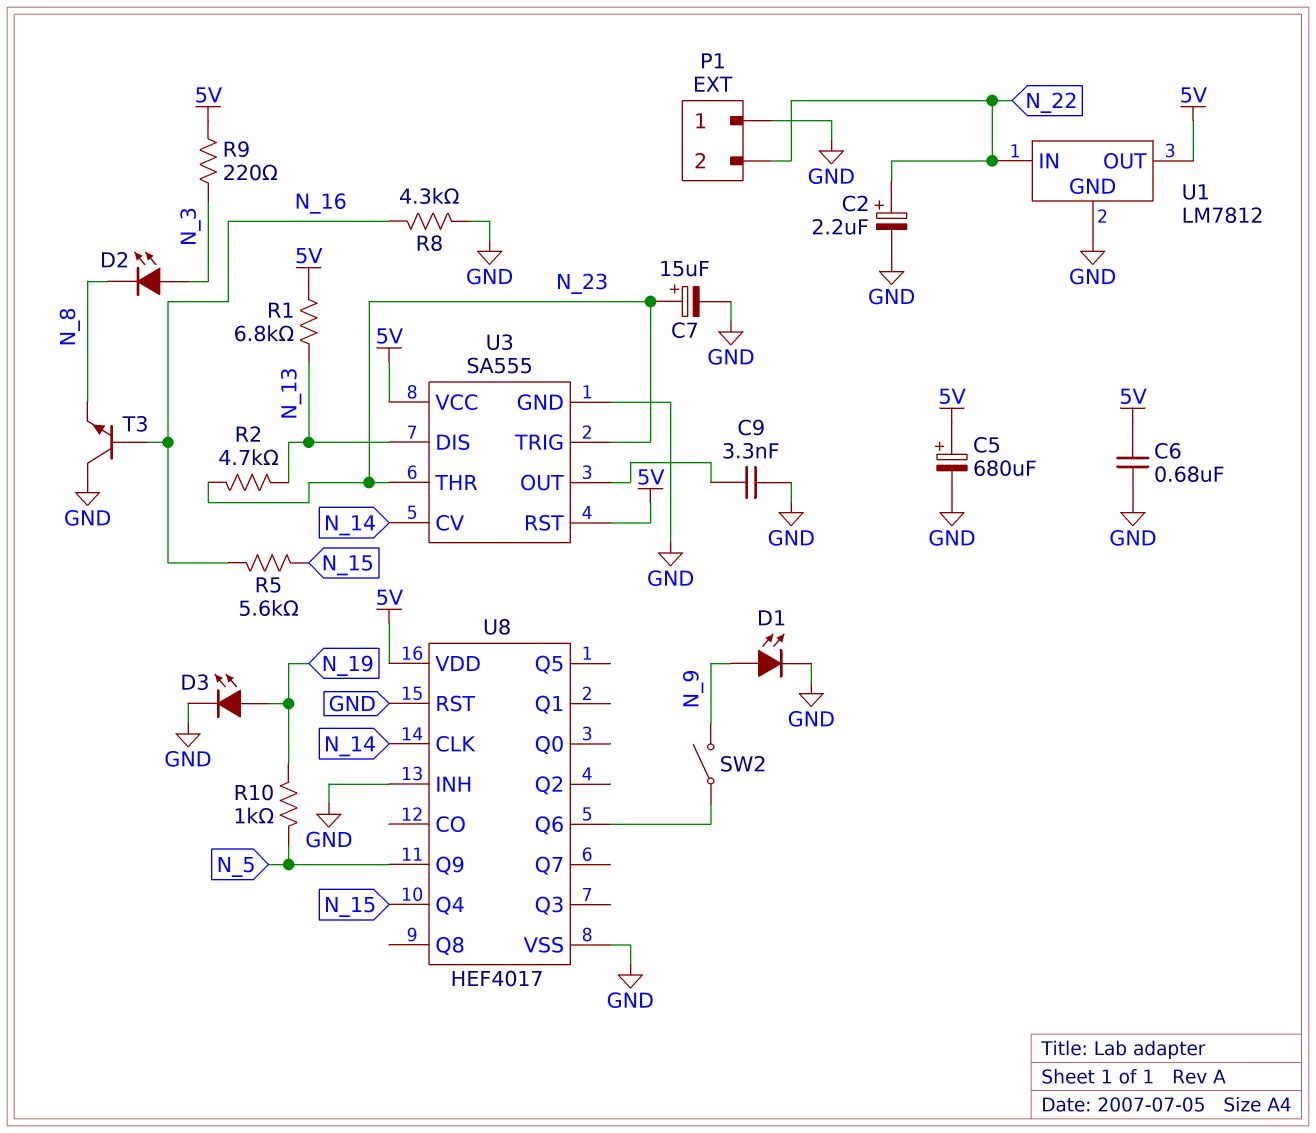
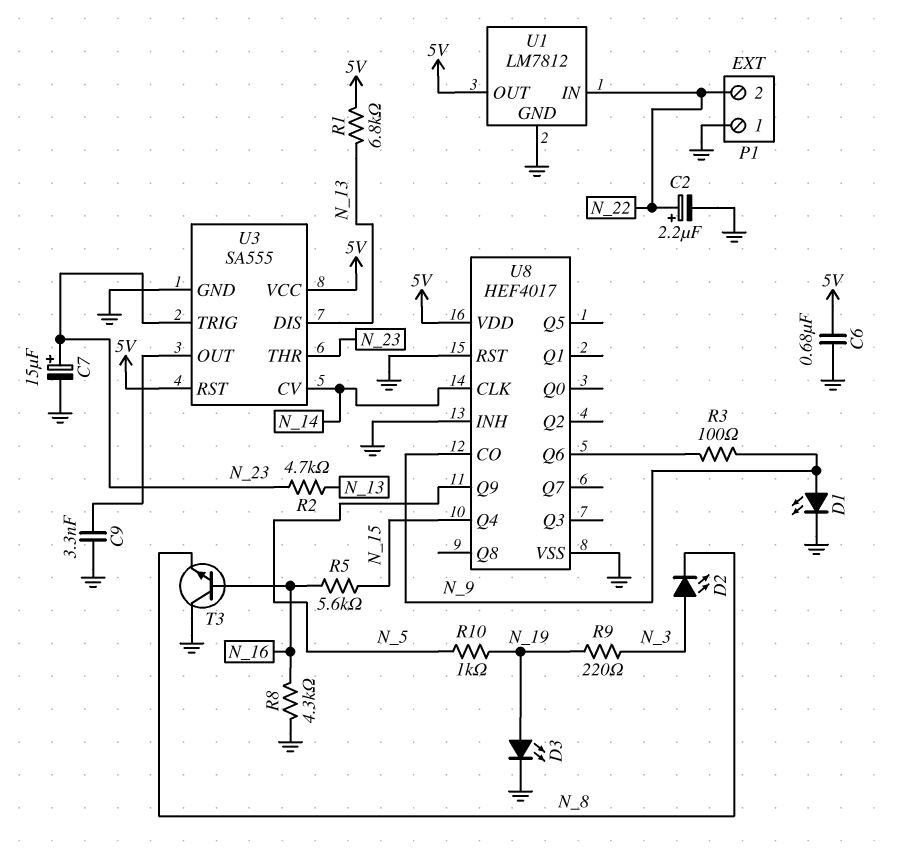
C5: 680uF (plus 5V, minus GND) -> none
R3: none -> 100 (N_9, U8/Q6)
R9: 220 (5V, N_3) -> 220 (N_3, N_19)
SW2: switch (N_9, U8/Q6) -> none
U8 pin CO: none -> N_9

